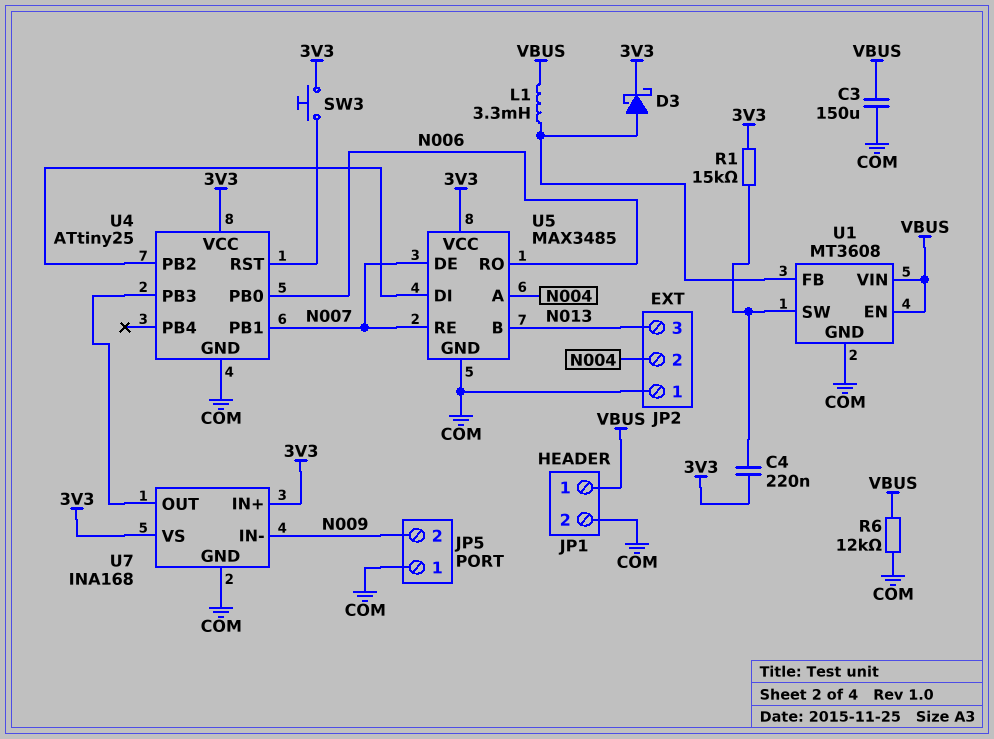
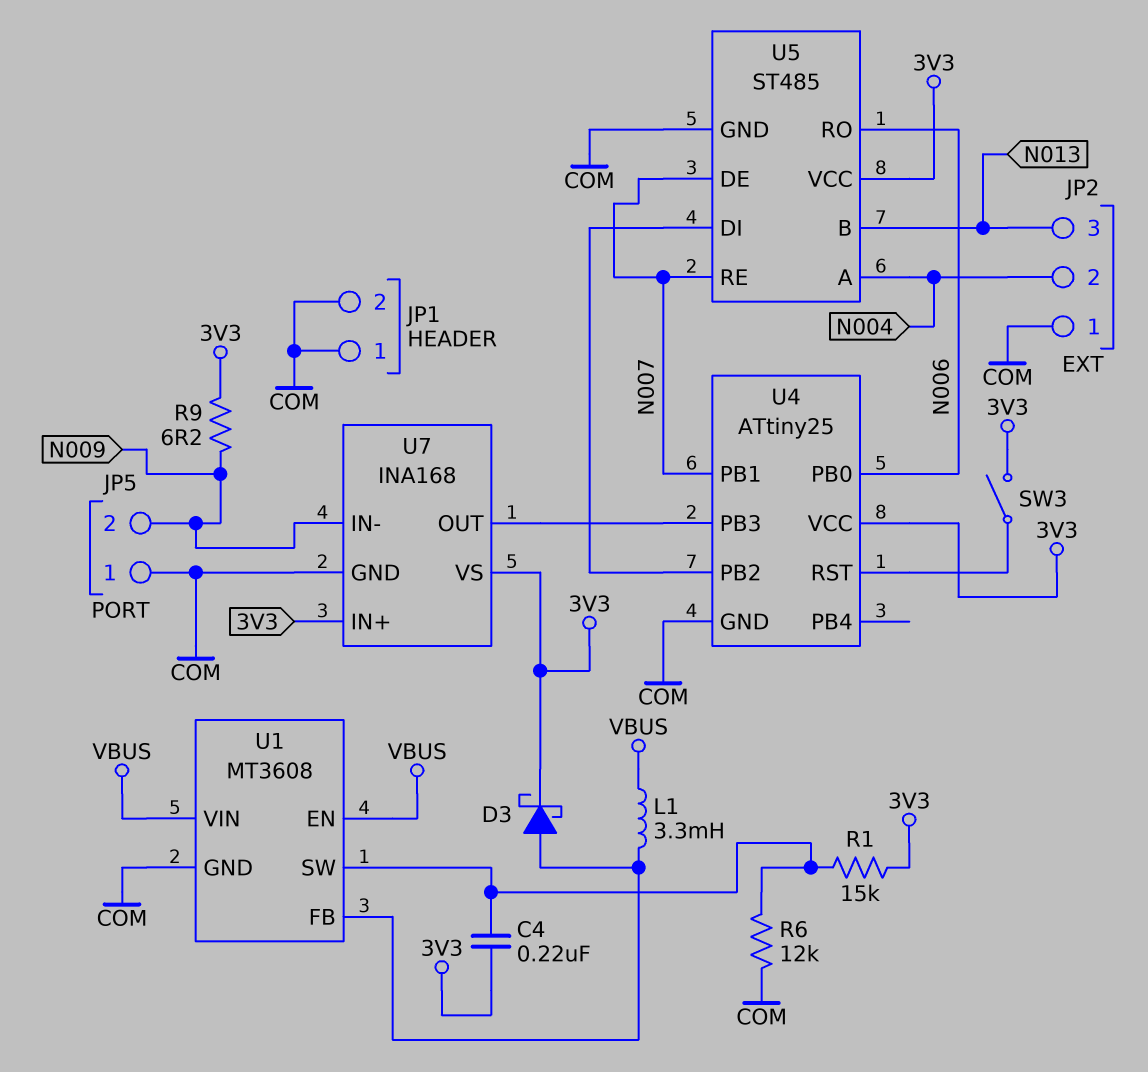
C3: 150uF (COM, VBUS) -> none
JP1 pin 1: VBUS -> COM
R6: 12k (COM, VBUS) -> 12k (COM, U1/SW)
R9: none -> 6.2 (3V3, N009)
SW3: button (3V3, U4/RST) -> switch (3V3, U4/RST)
U5: MAX3485 -> ST485

